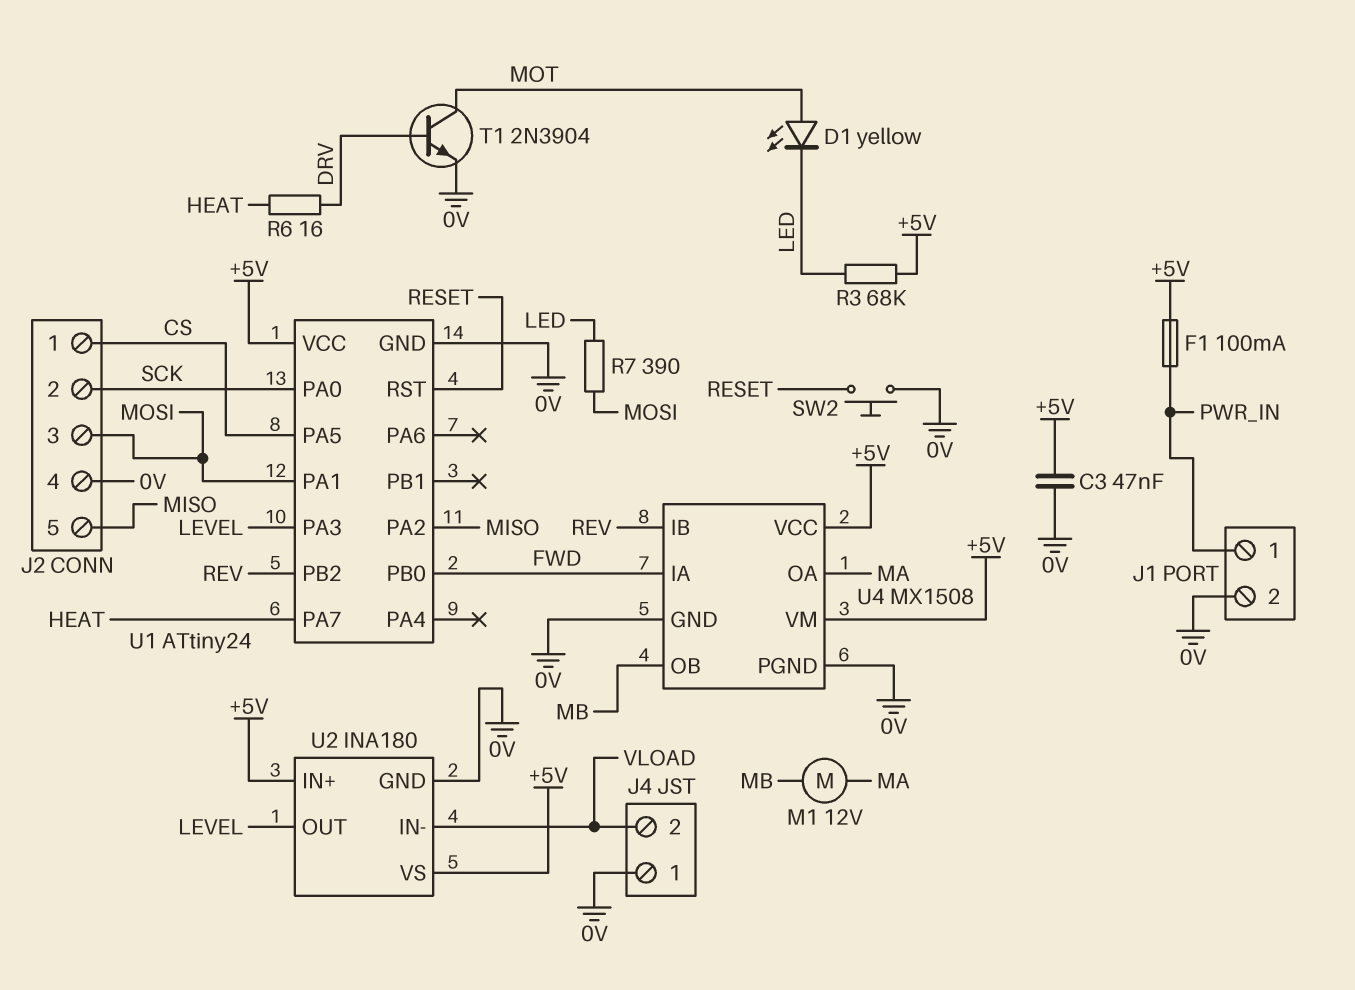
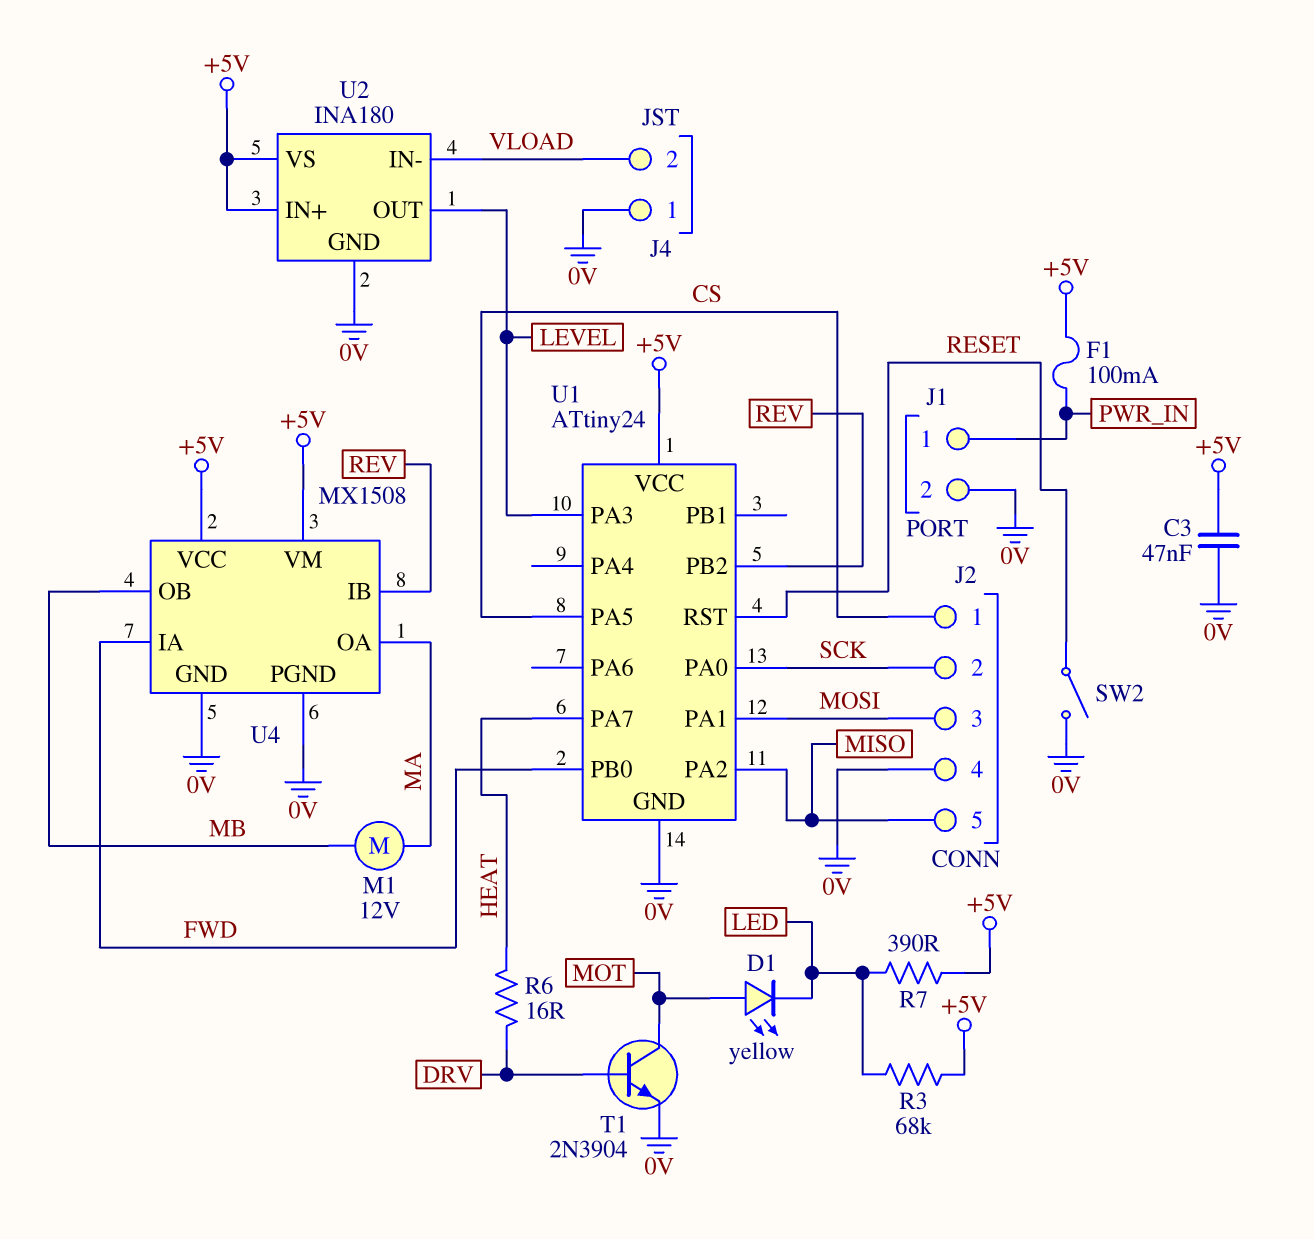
R7: 390 (LED, MOSI) -> 390 (+5V, LED)
SW2: button (0V, RESET) -> switch (0V, RESET)

